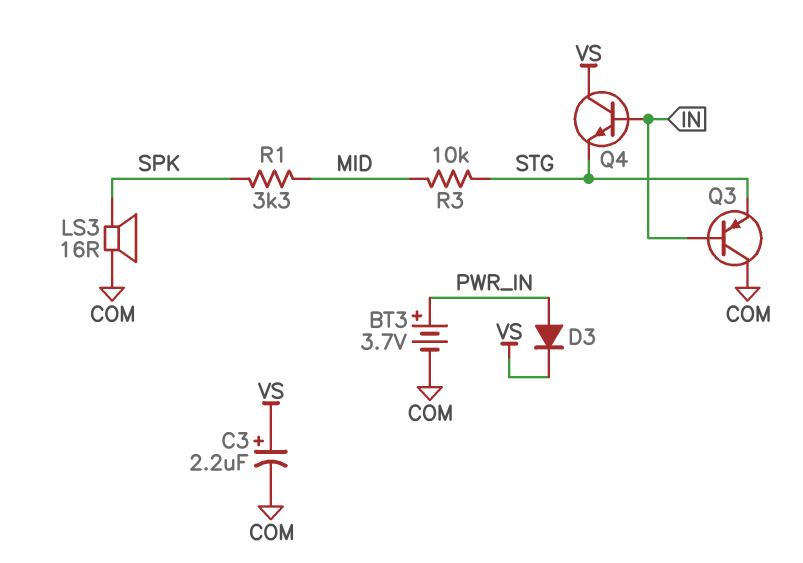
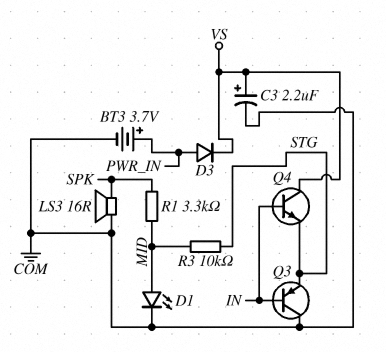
D1: none -> LED (A MID, K COM)

